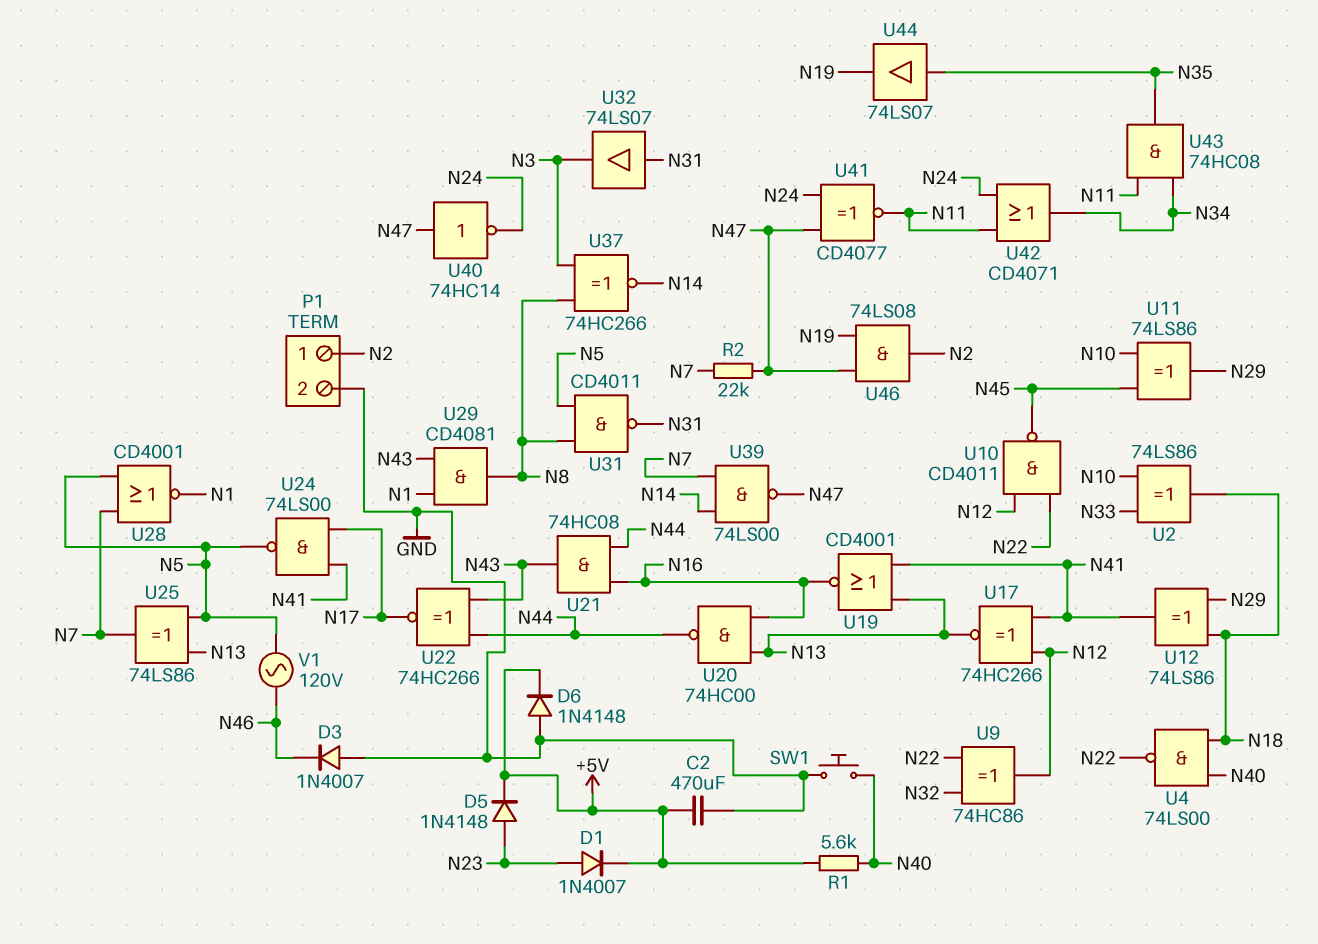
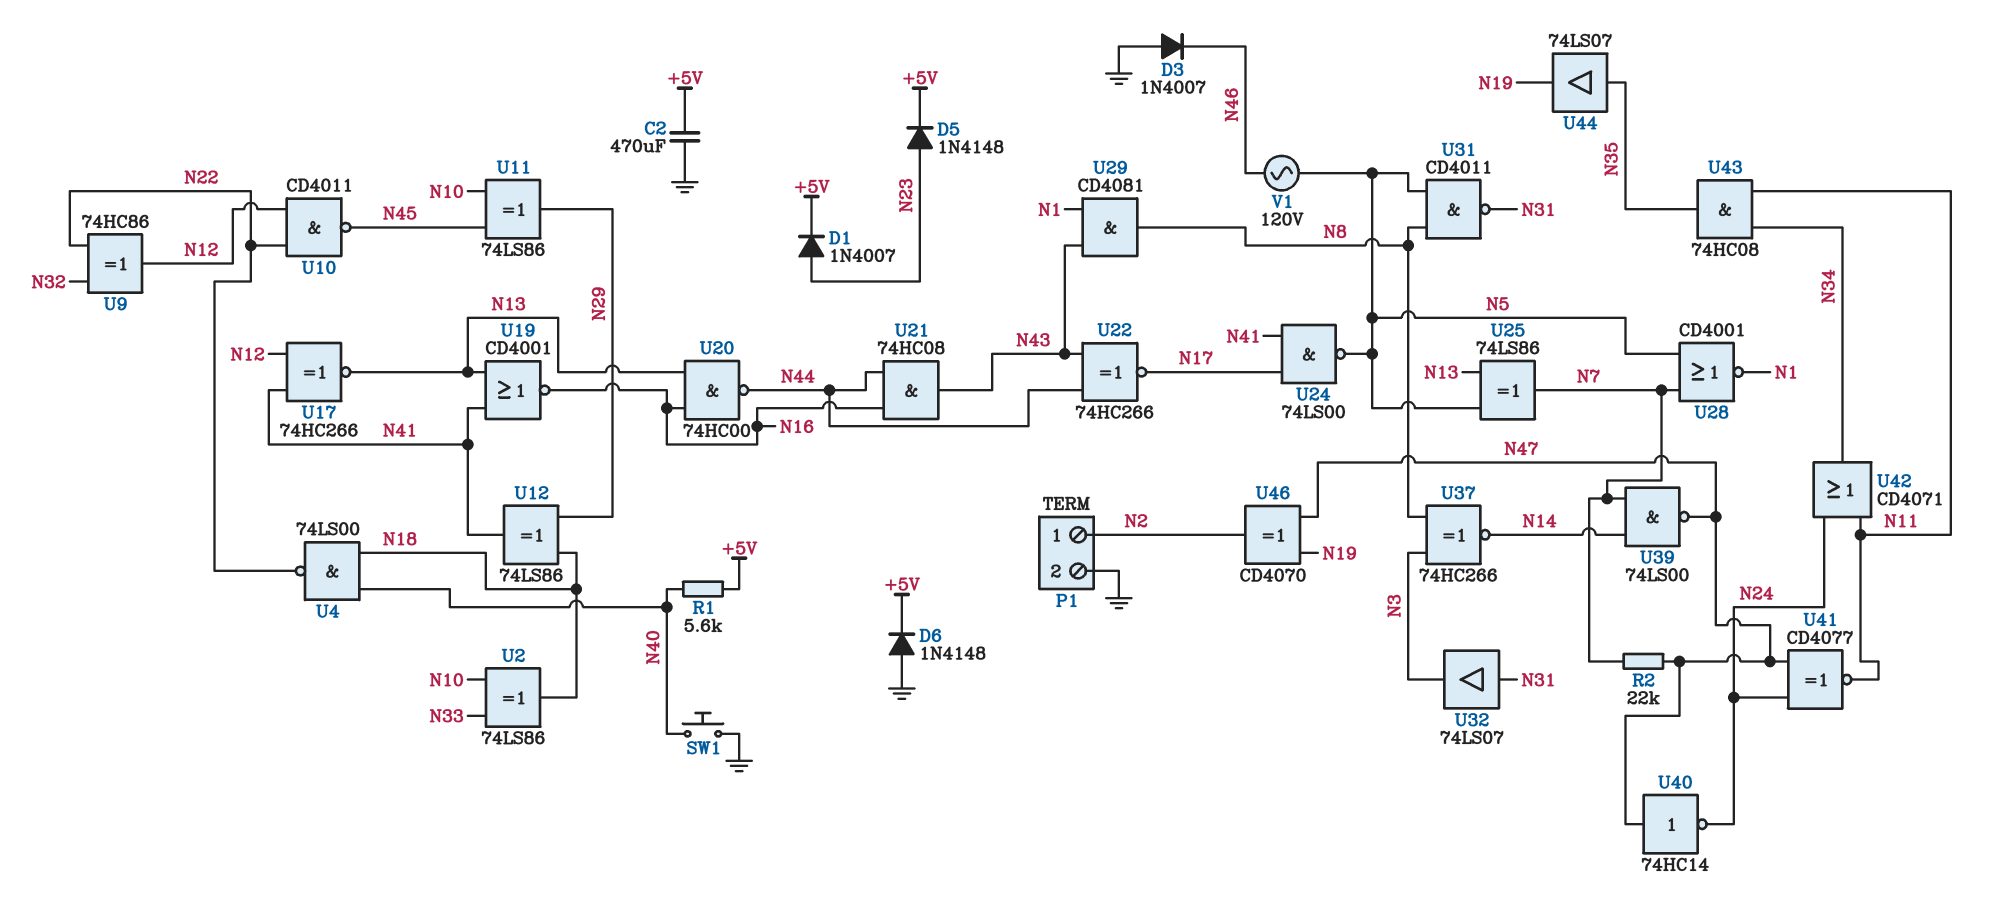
U46: AND 74LS08 (in N19, in N47, out N2) -> XOR CD4070 (in N19, in N47, out N2)

